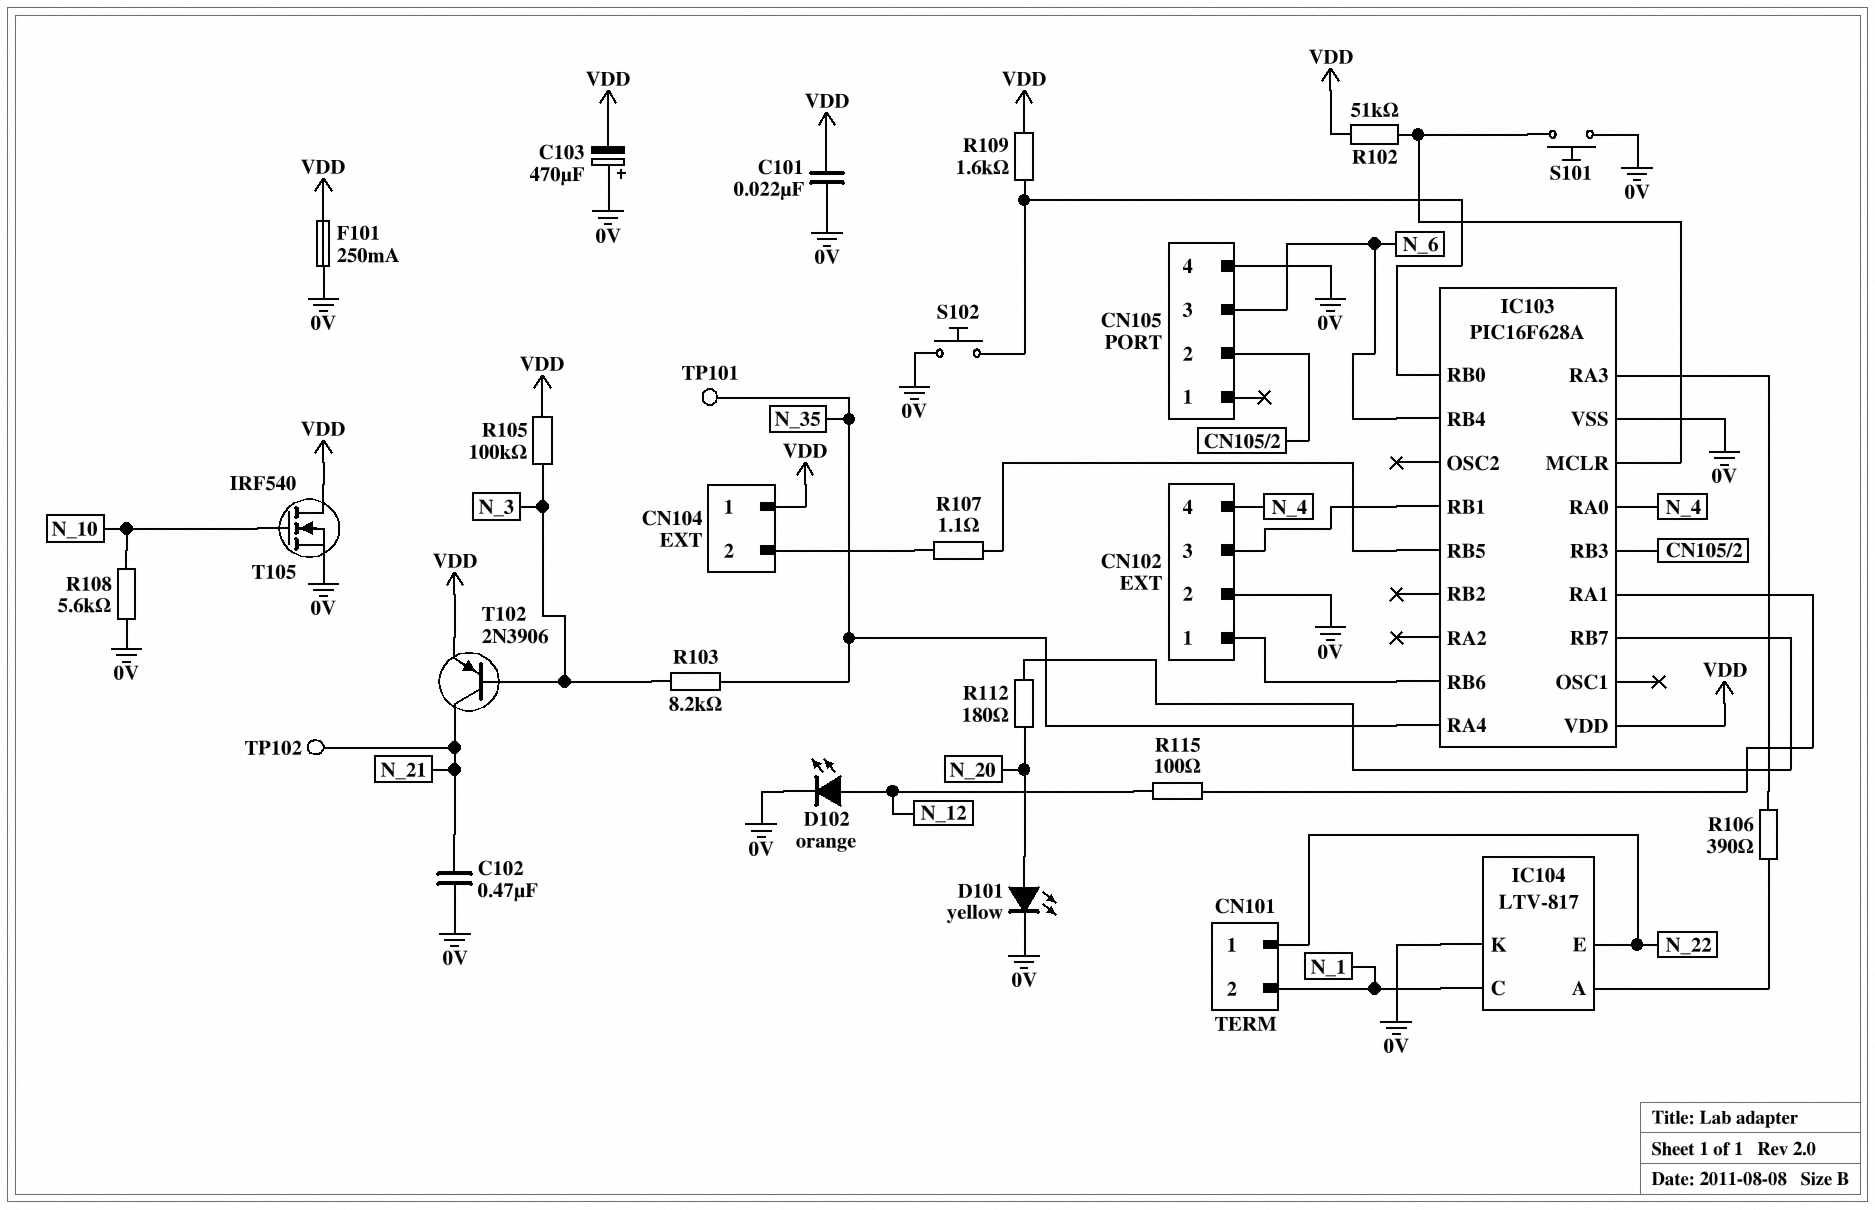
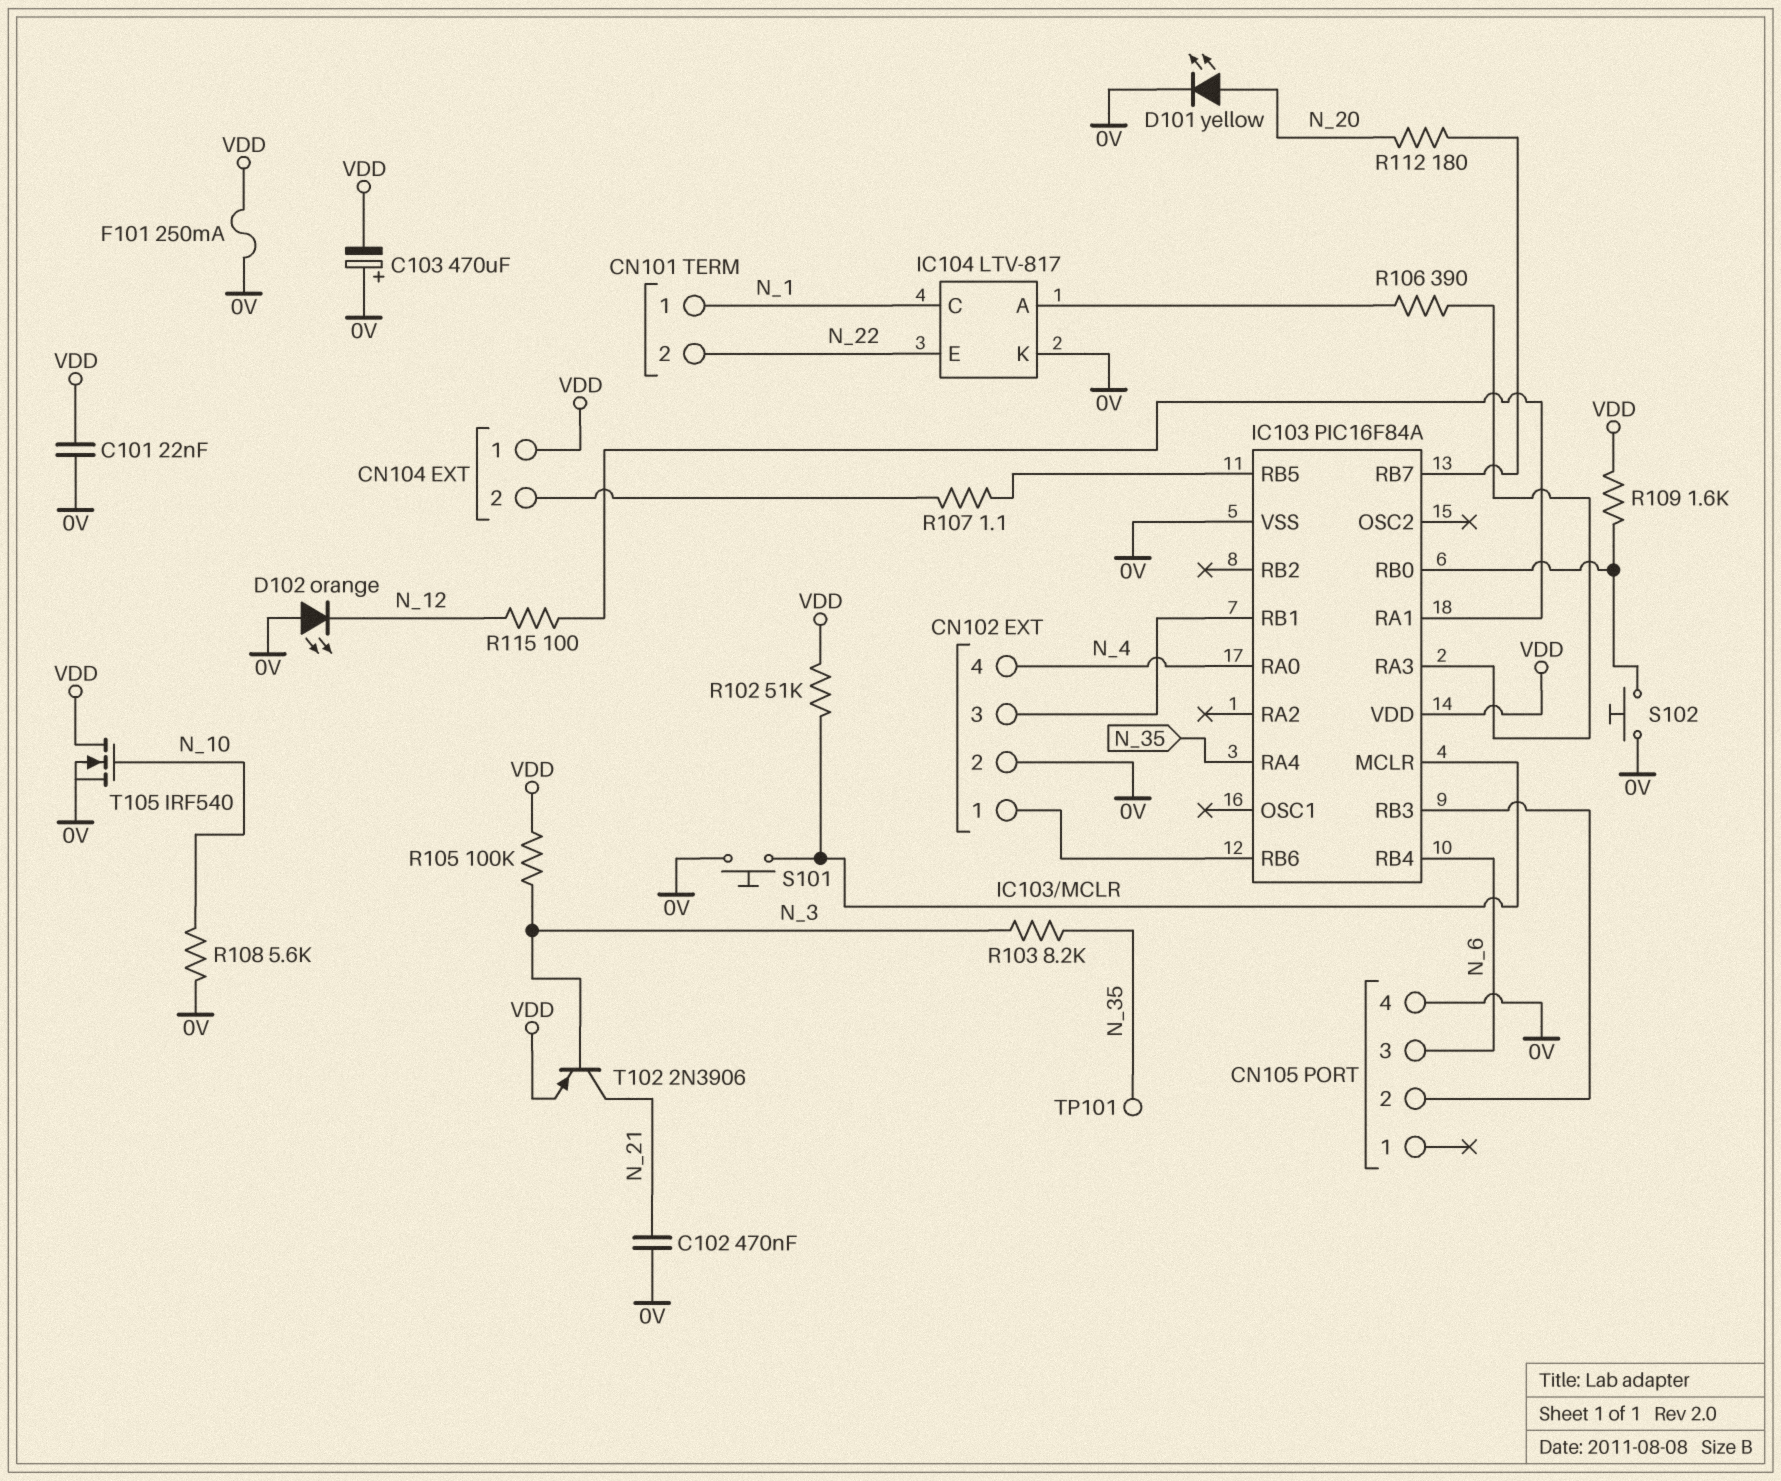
CN101 pin 1: N_22 -> N_1
CN101 pin 2: N_1 -> N_22
D102: LED orange (A N_12, K 0V) -> LED orange (A 0V, K N_12)
IC103: PIC16F628A -> PIC16F84A
TP102: test point (N_21) -> none

